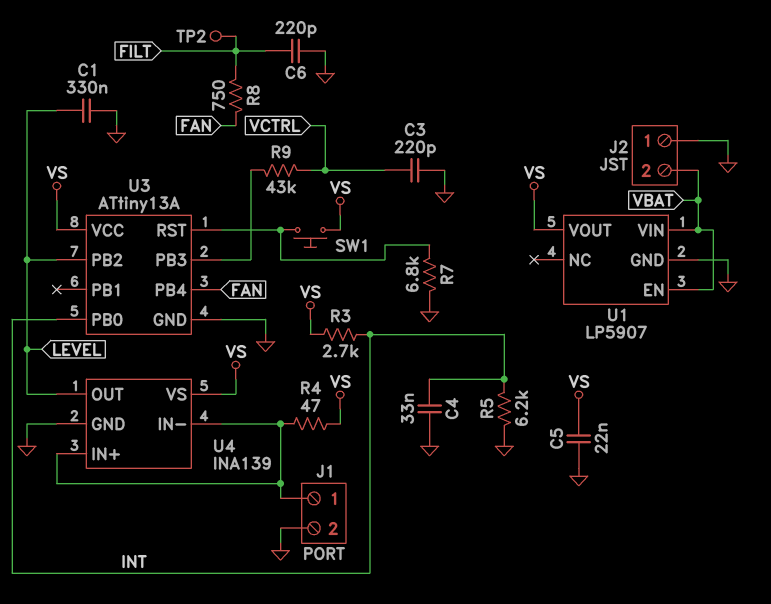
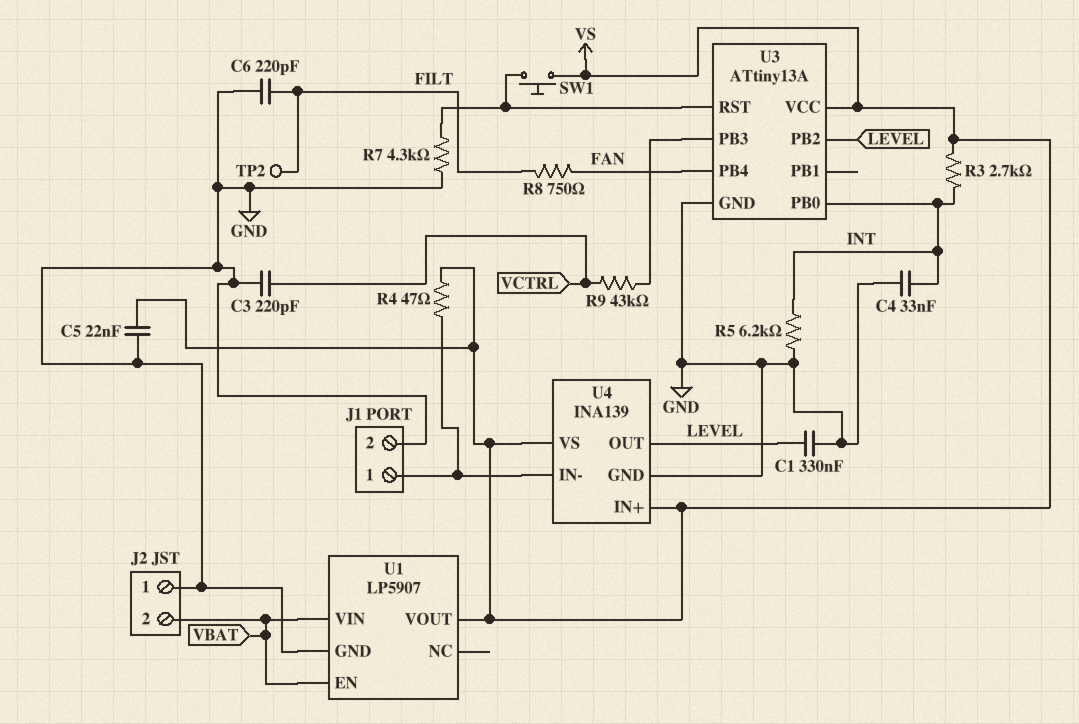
R7: 6.8k (GND, U3/RST) -> 4.3k (GND, U3/RST)
U4 pin IN+: J1/1 -> VS

